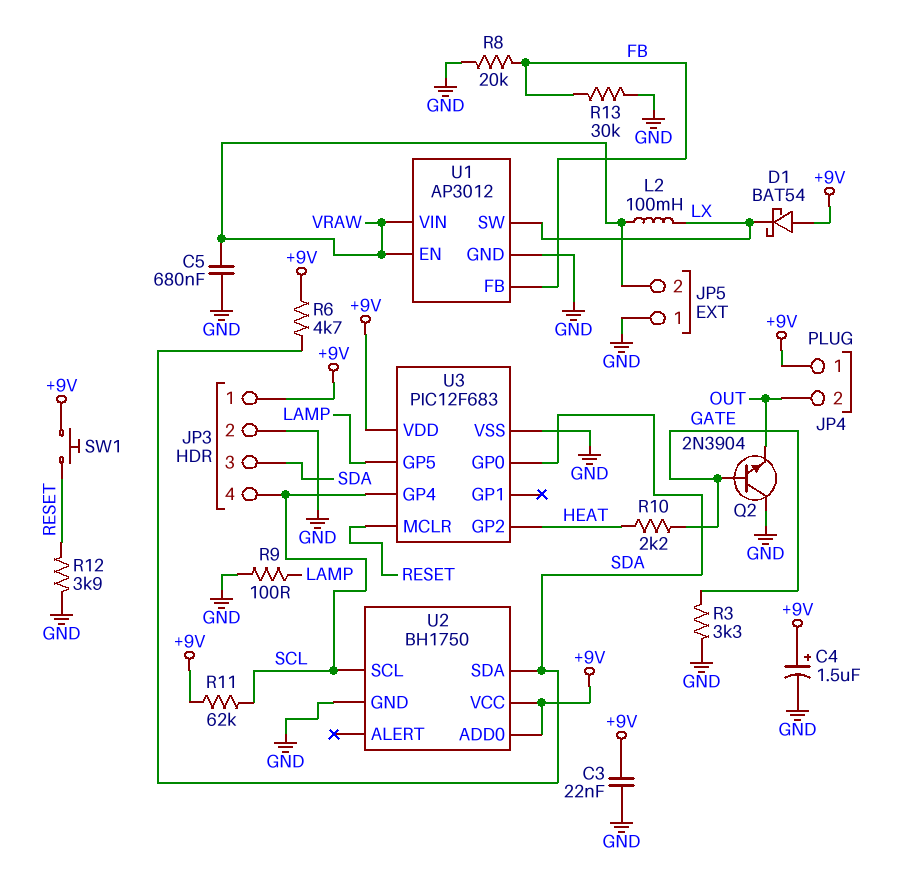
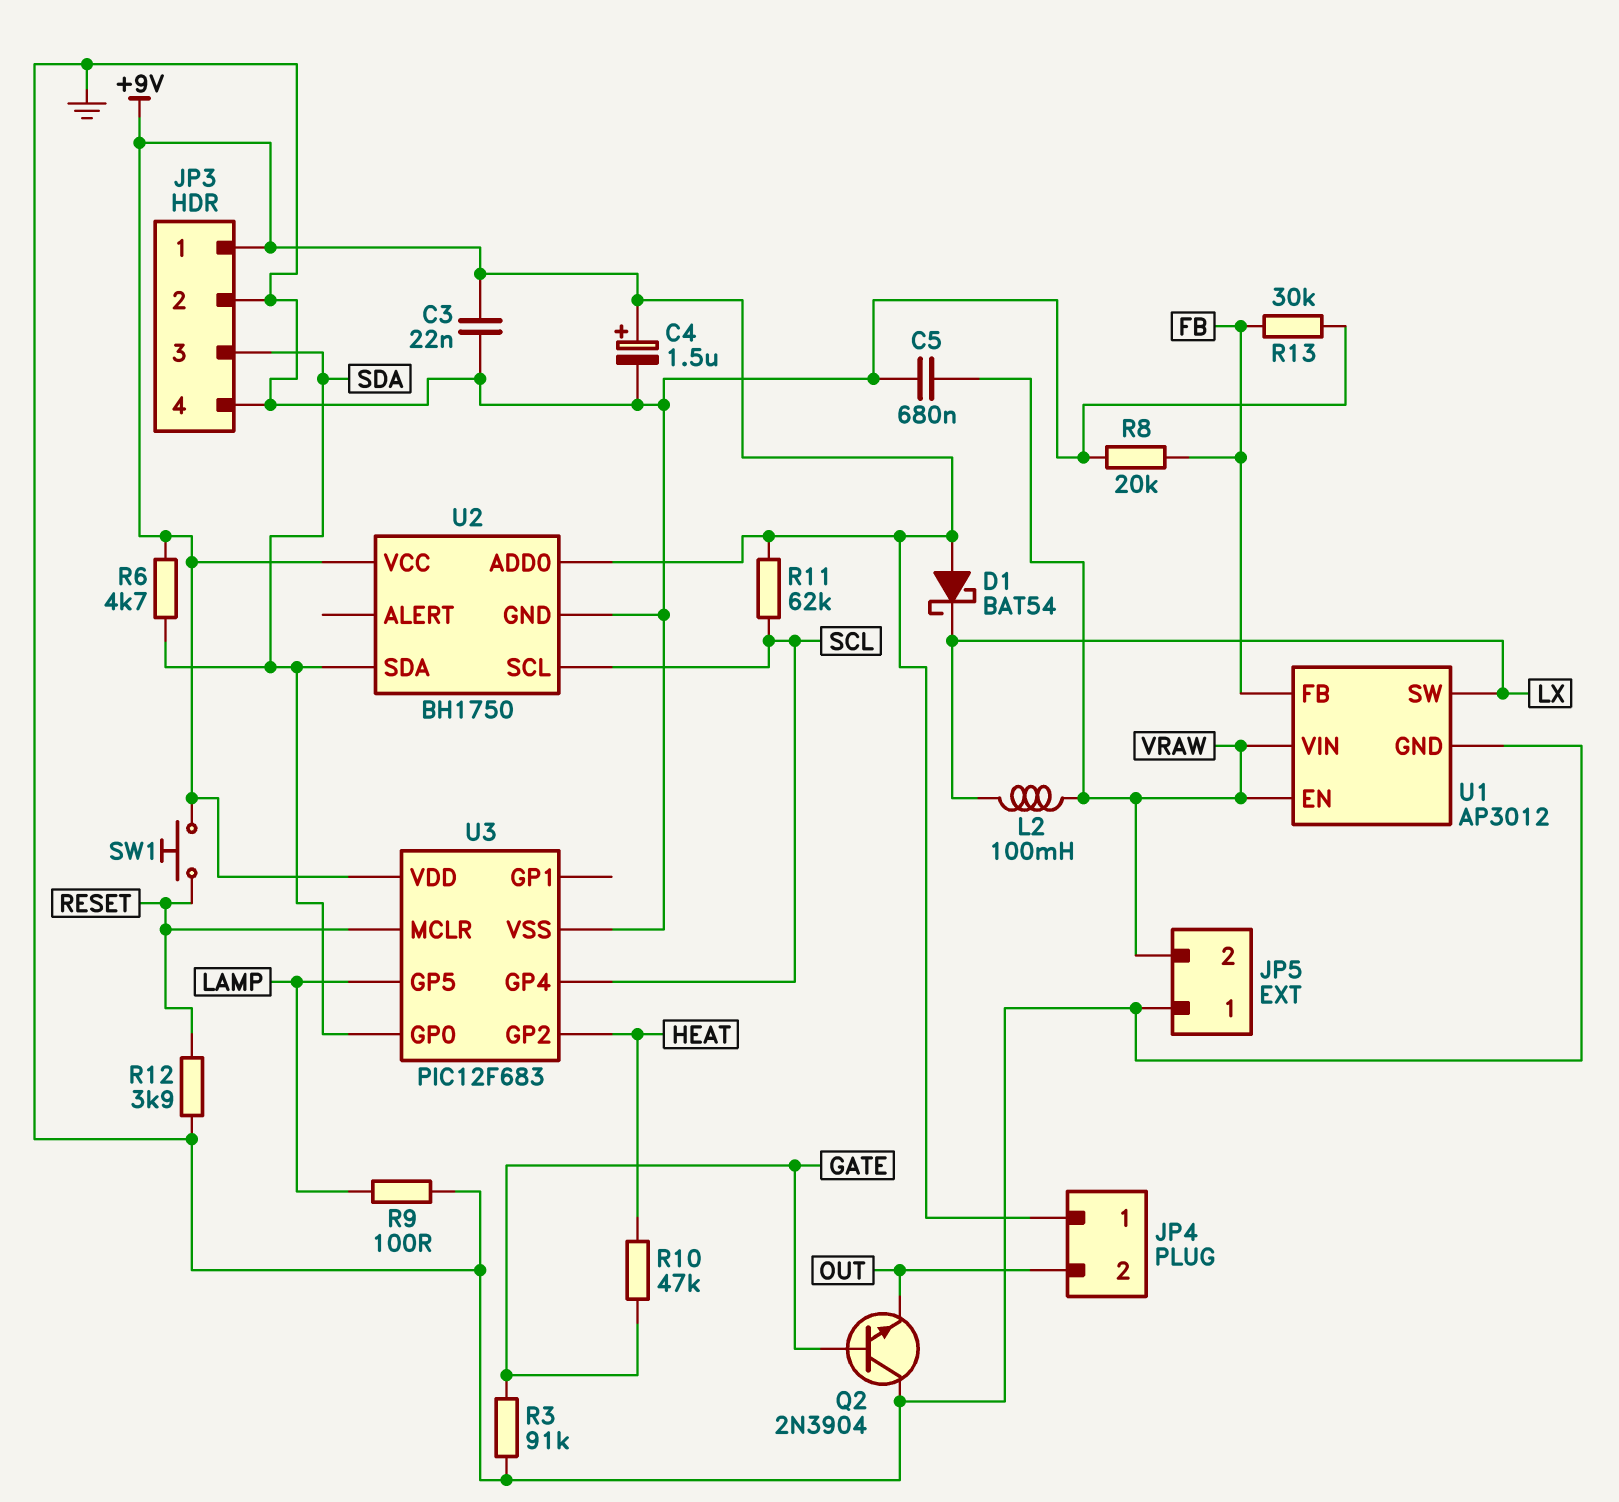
JP3 pin 4: SCL -> GND
R3: 3.3k (GATE, GND) -> 91k (GATE, GND)
R10: 2.2k (GATE, HEAT) -> 47k (GATE, HEAT)

